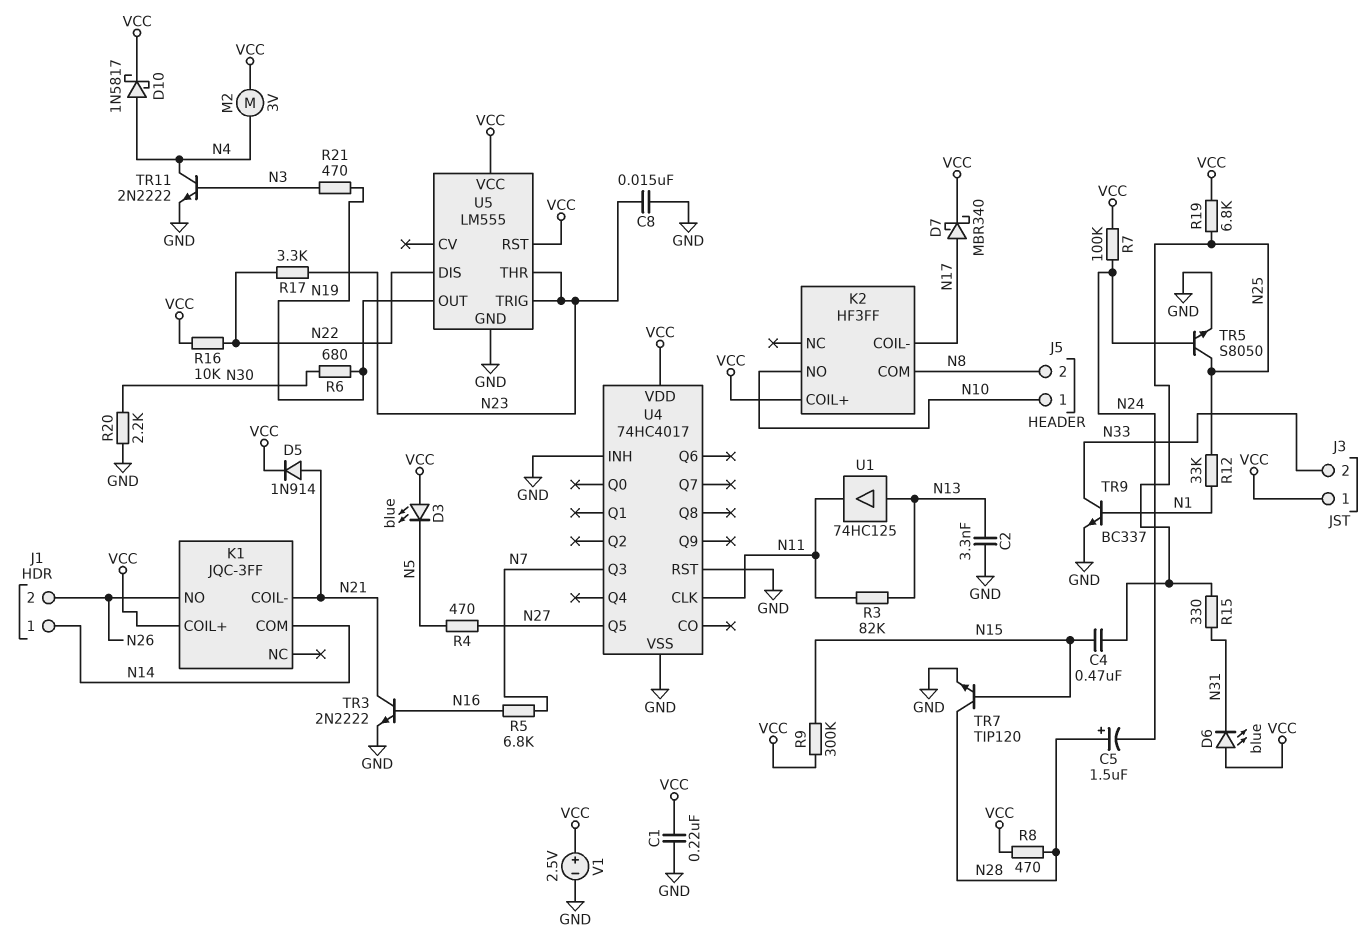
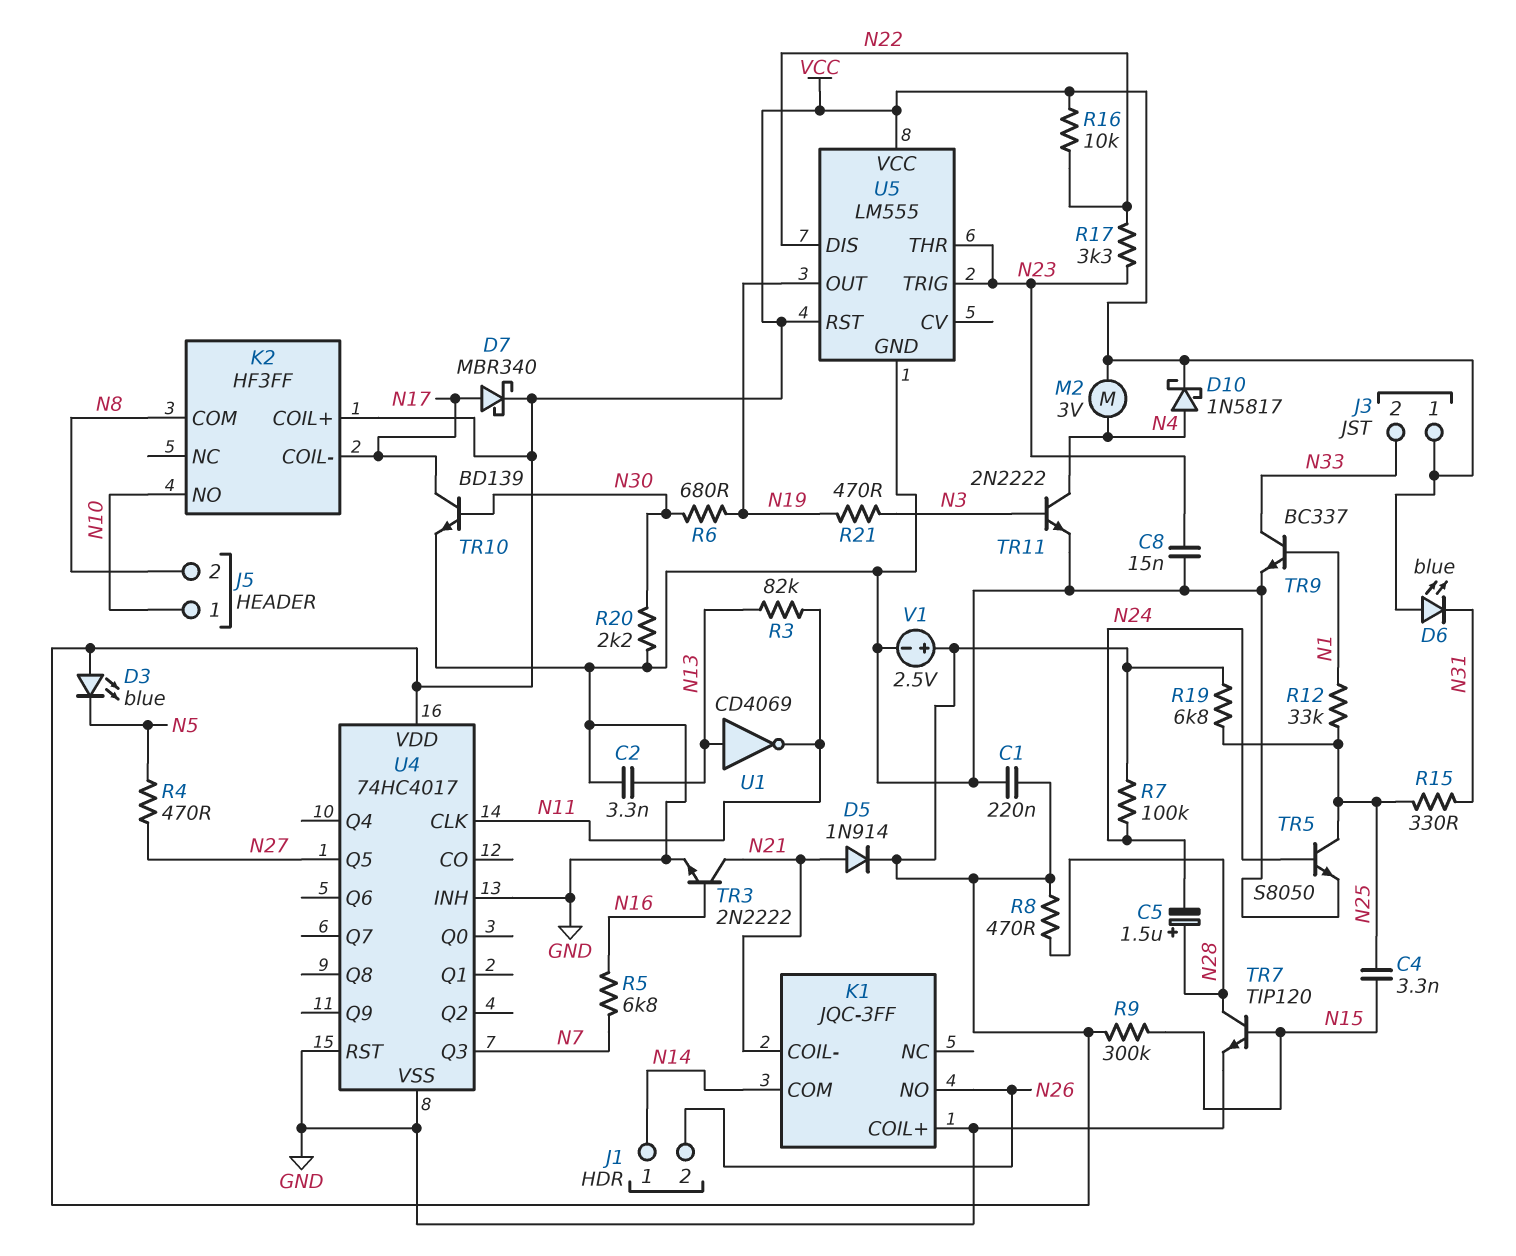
C4: 470nF (N15, N25) -> 3.3nF (N15, N25)
K1 pin COIL+: VCC -> GND
TR10: none -> NPN BD139 (B N30, C N17, E GND)
U1: buffer 74HC125 (in N13, out N11) -> NOT CD4069 (in N13, out N11)

